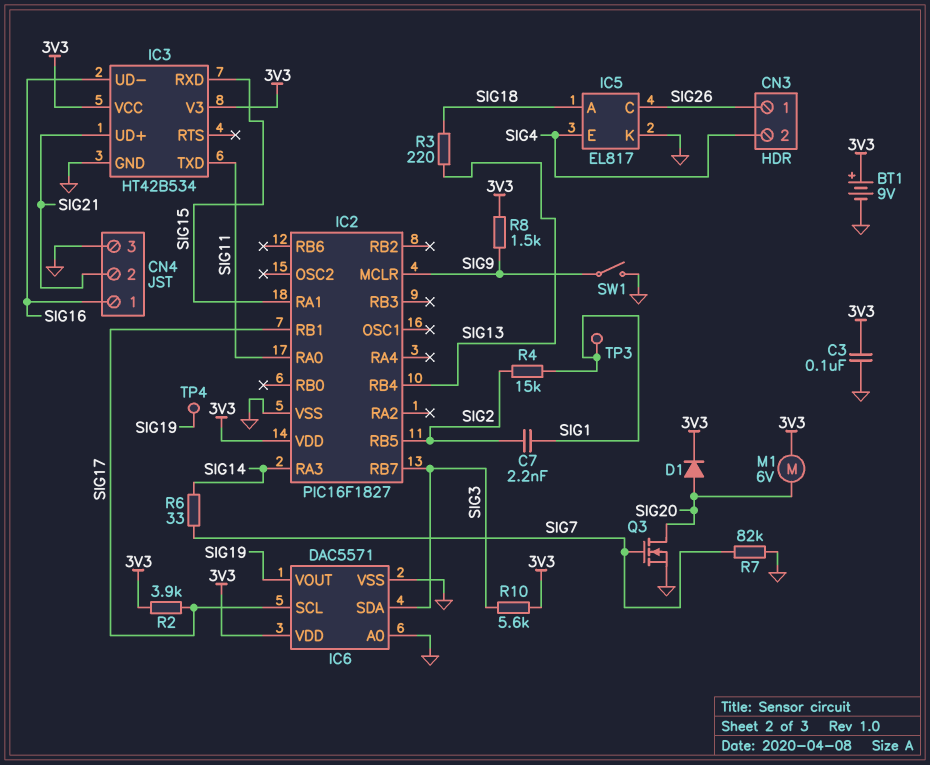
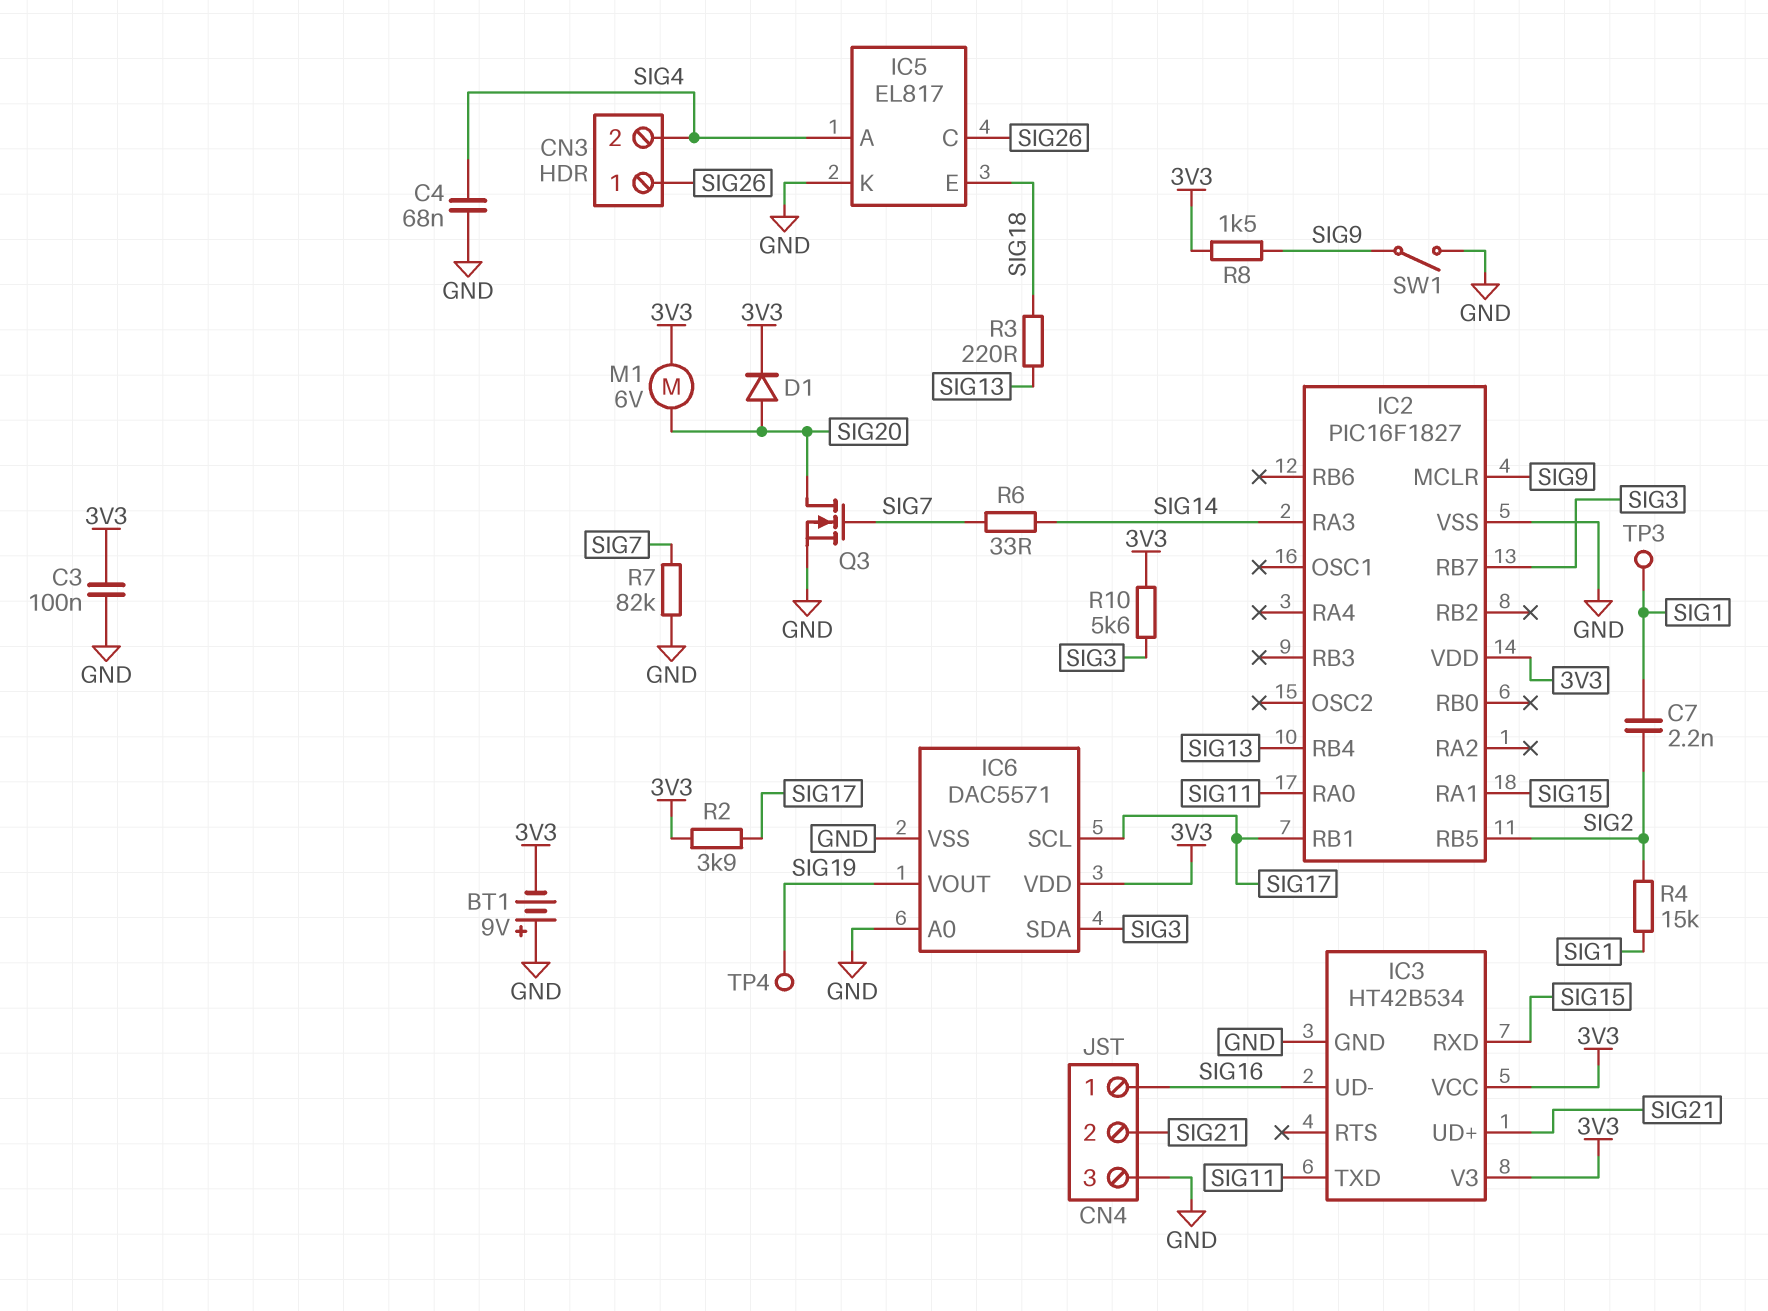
BT1: 9V (plus 3V3, minus GND) -> 9V (plus GND, minus 3V3)
C4: none -> 68nF (GND, SIG4)
IC5 pin A: SIG18 -> SIG4
IC5 pin E: SIG4 -> SIG18

